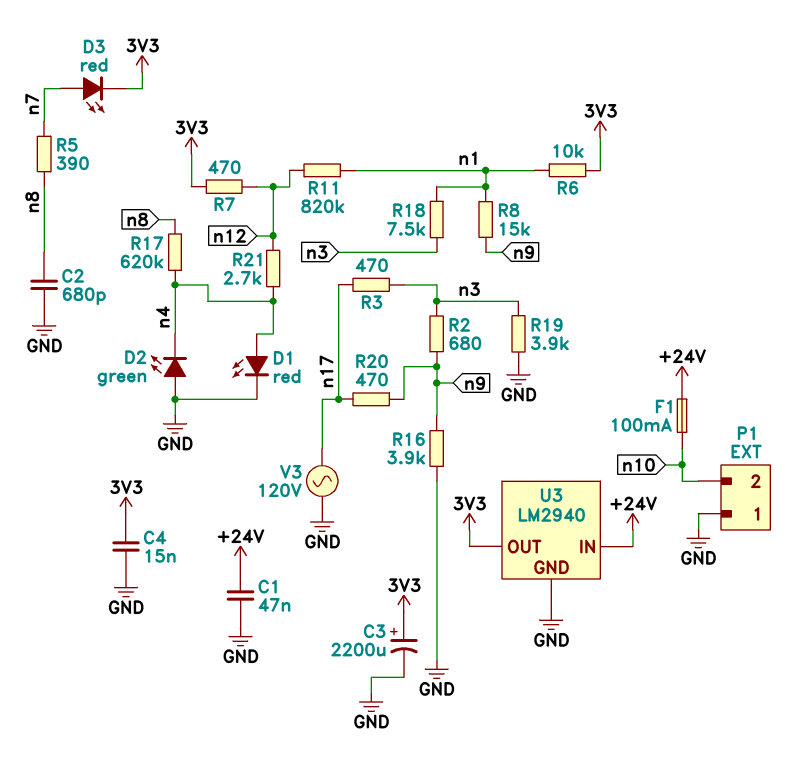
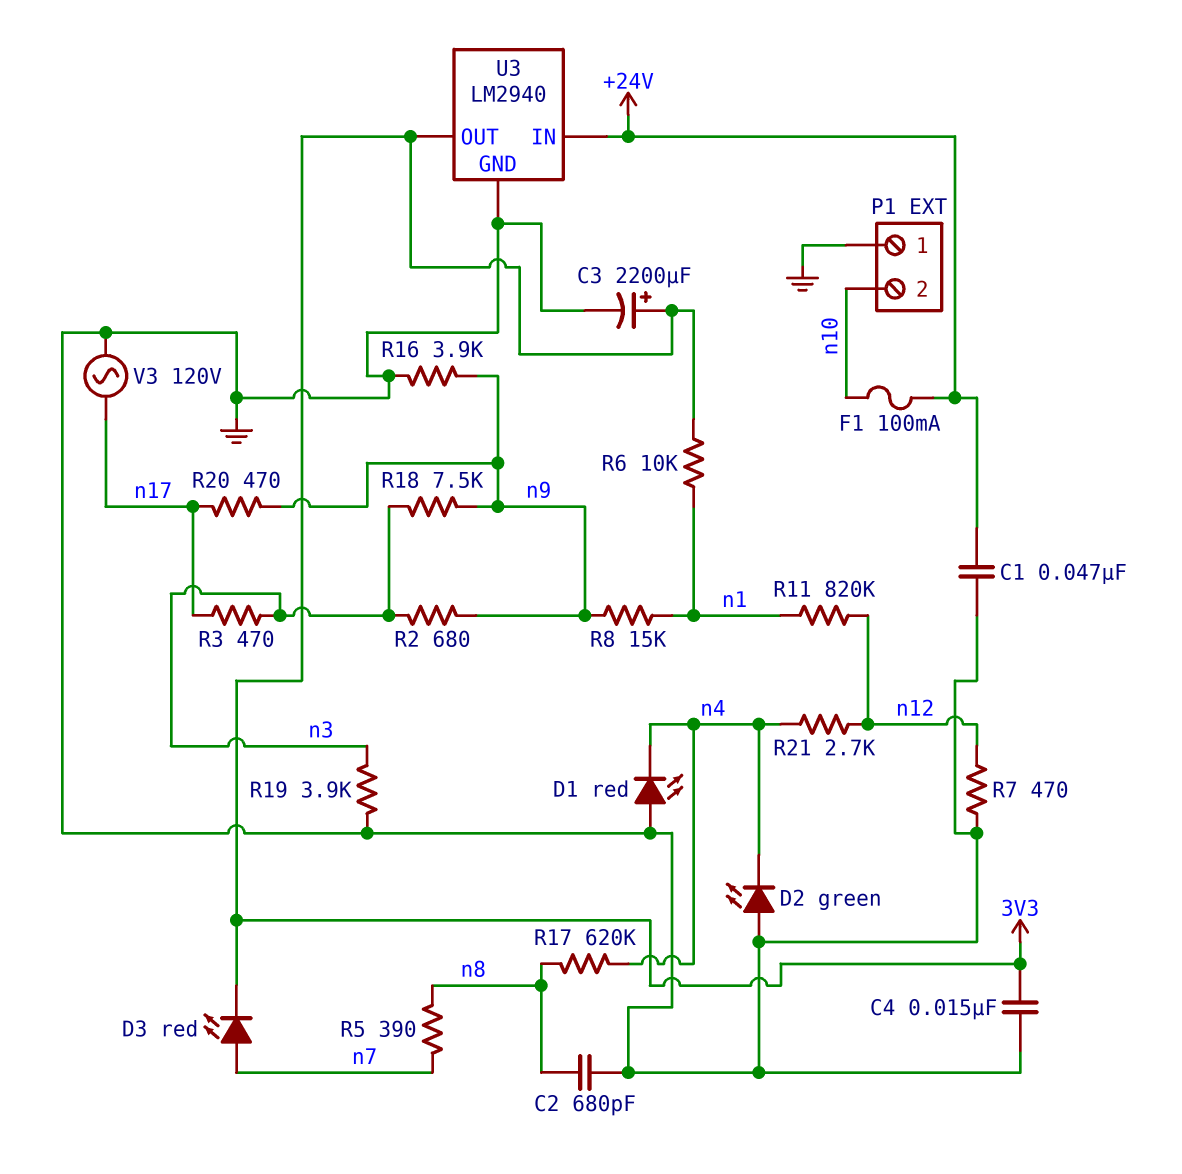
D1: LED red (A n4, K GND) -> LED red (A GND, K n4)
R7: 470 (3V3, n12) -> 470 (GND, n12)
R18: 7.5k (n1, n3) -> 7.5k (n3, n9)

